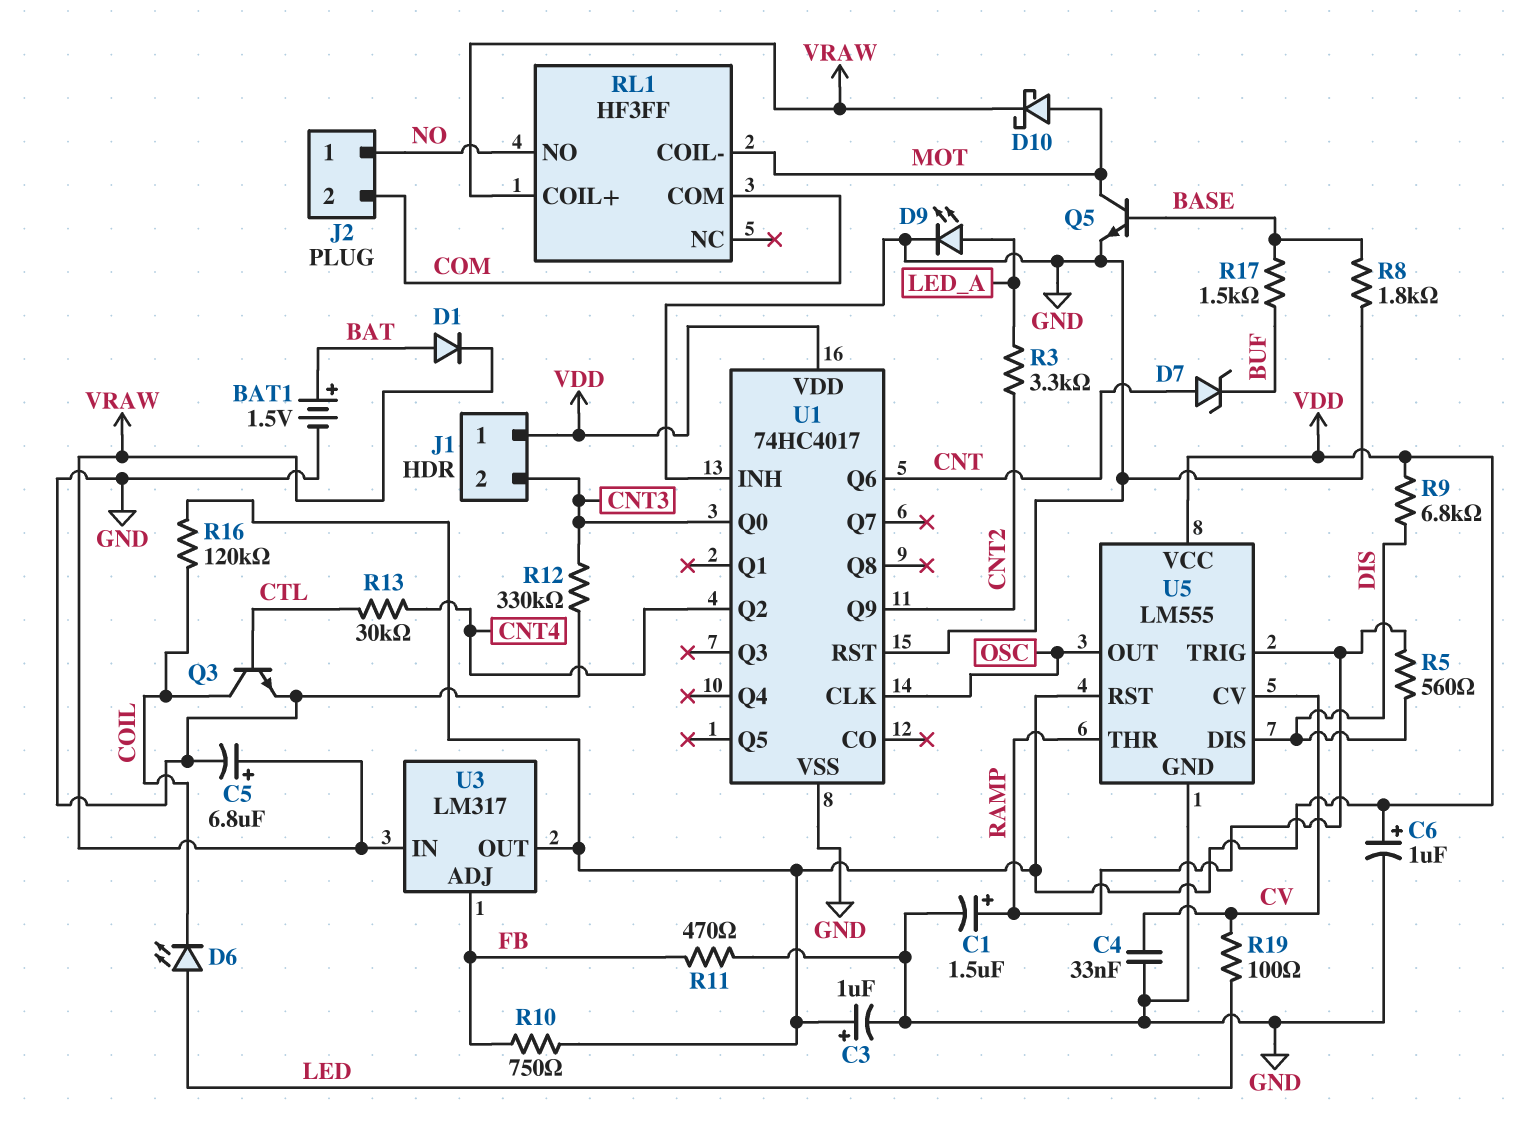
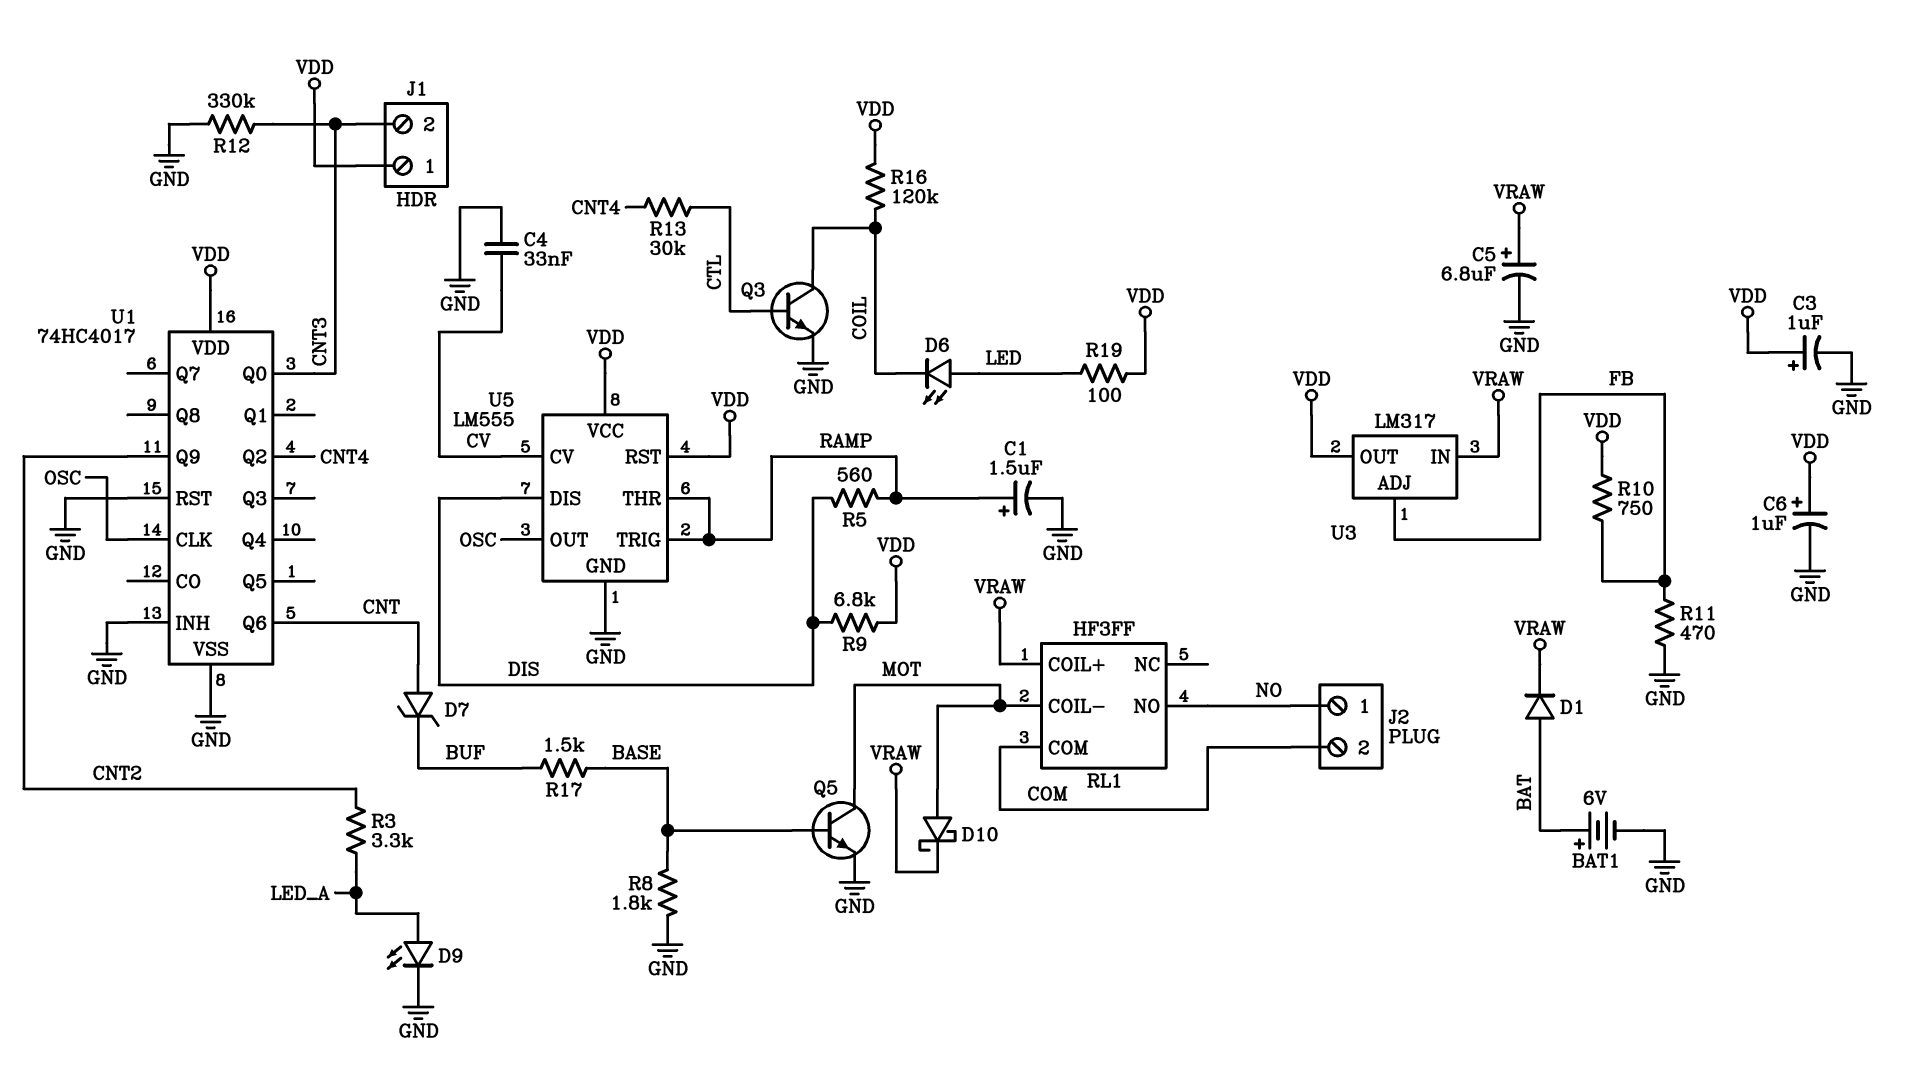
BAT1: 1.5V (plus BAT, minus GND) -> 6V (plus BAT, minus GND)
R19: 100 (CV, LED) -> 100 (LED, VDD)

